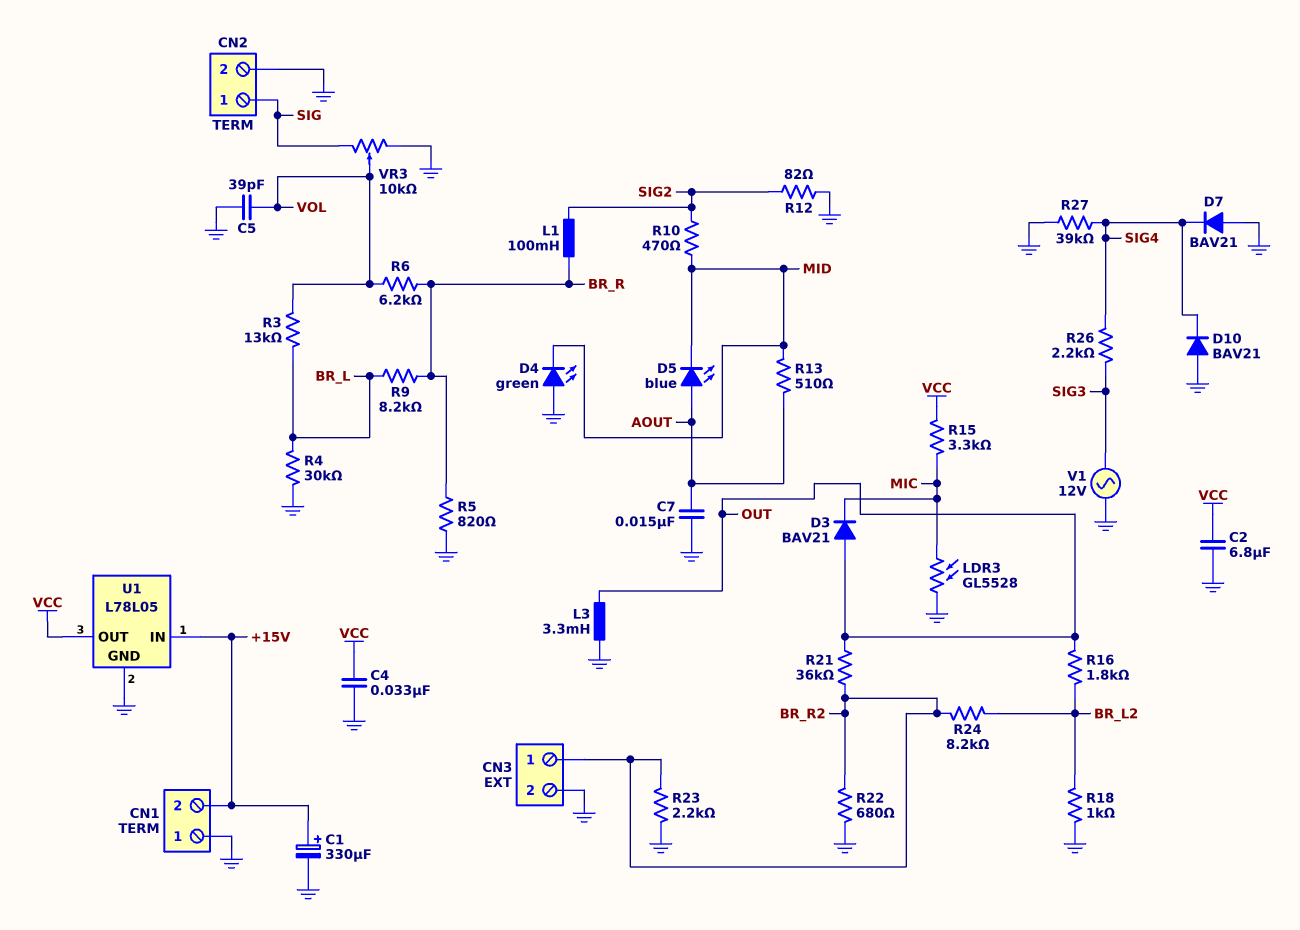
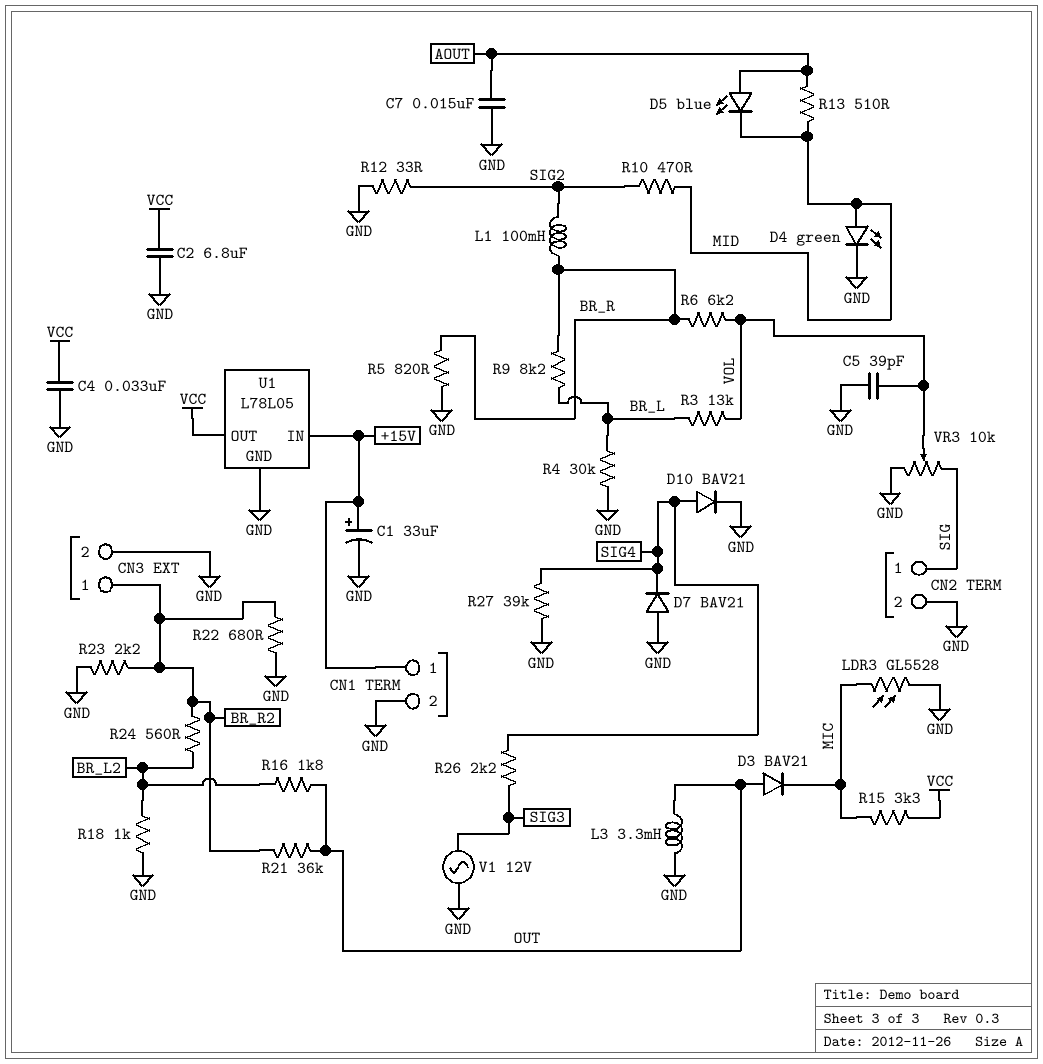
C1: 330uF (plus +15V, minus GND) -> 33uF (plus +15V, minus GND)
CN1 pin 1: GND -> +15V
CN1 pin 2: +15V -> GND
D4: LED green (A GND, K MID) -> LED green (A MID, K GND)
D10: diode BAV21 (A GND, K SIG4) -> diode BAV21 (A SIG4, K GND)
R12: 82 (GND, SIG2) -> 33 (GND, SIG2)
R24: 8.2k (BR_L2, BR_R2) -> 560 (BR_L2, BR_R2)

